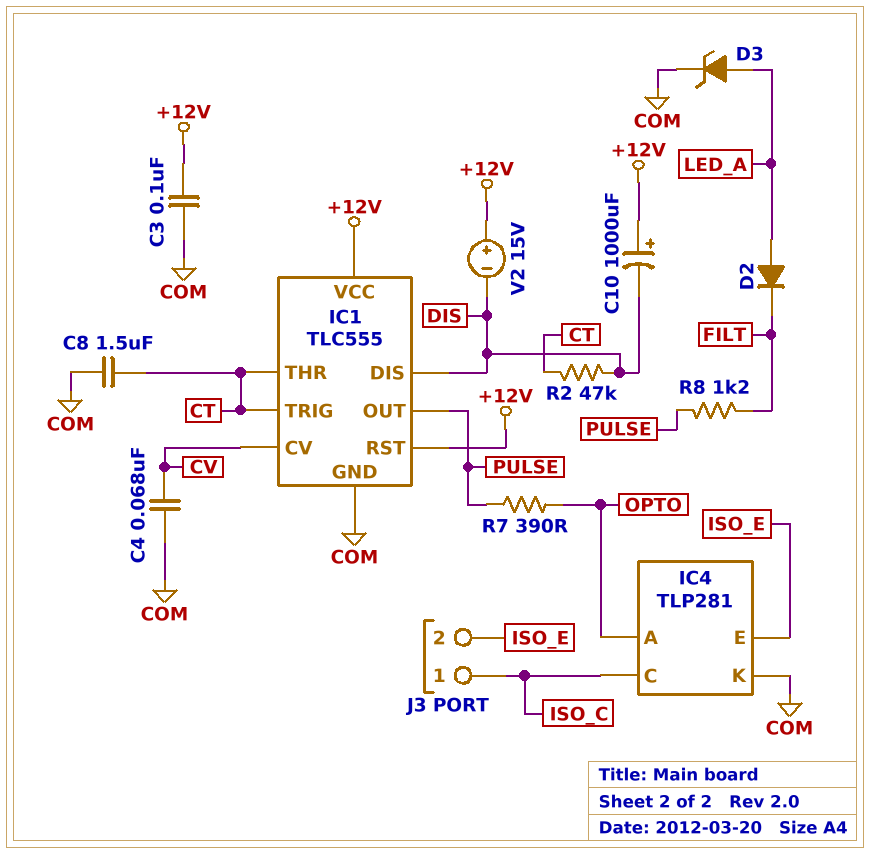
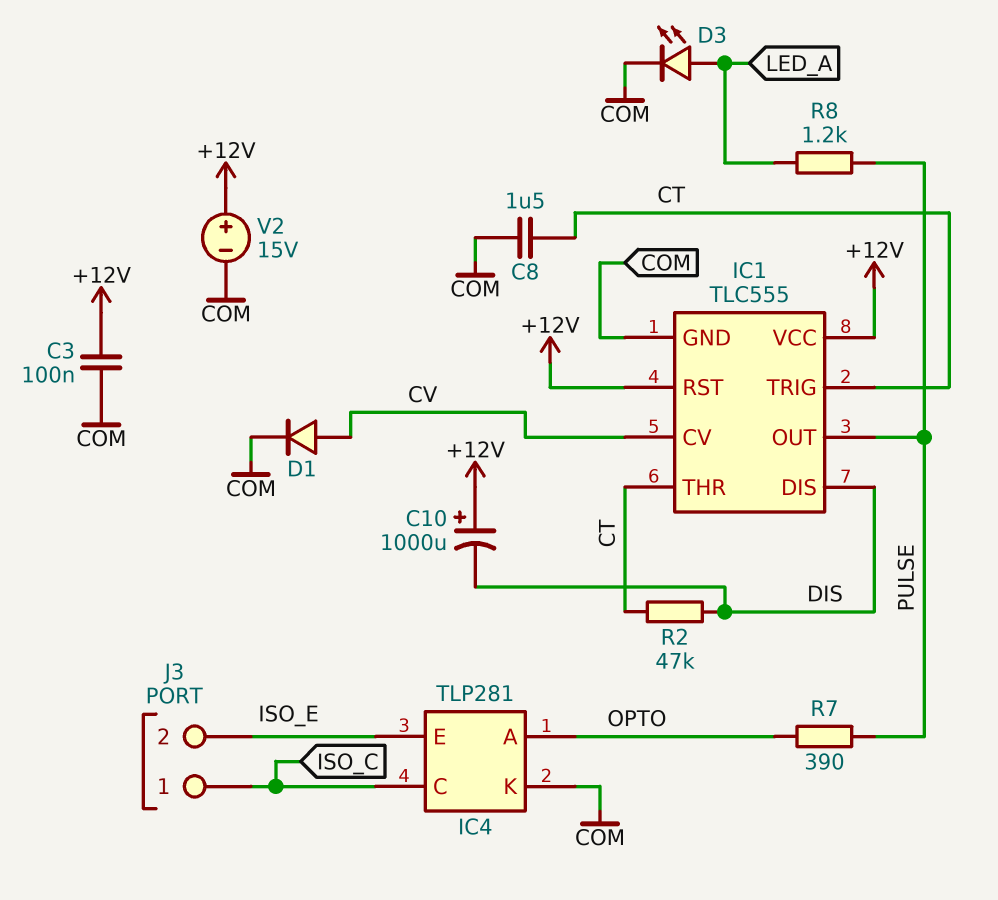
C4: 68nF (COM, CV) -> none
D1: none -> diode (A CV, K COM)
D2: diode (A LED_A, K FILT) -> none
D3: zener (A LED_A, K COM) -> LED (A LED_A, K COM)
R8: 1.2k (FILT, PULSE) -> 1.2k (LED_A, PULSE)
V2: 15V (plus +12V, minus DIS) -> 15V (plus +12V, minus COM)

